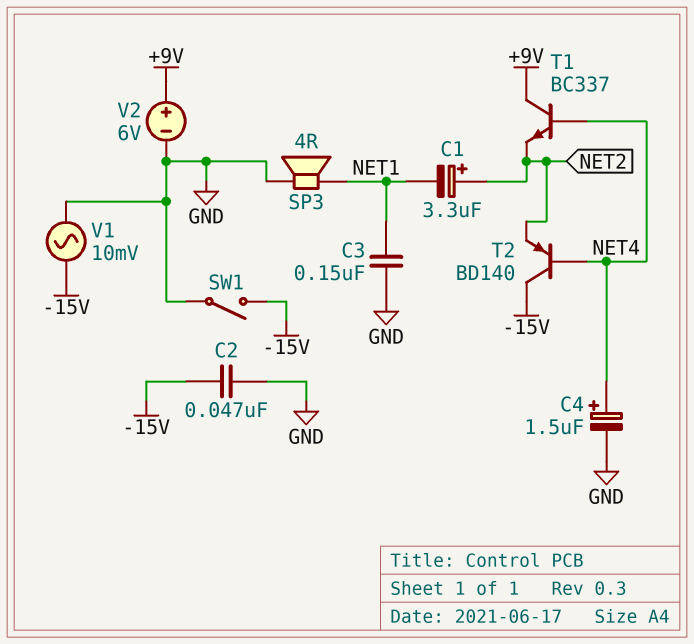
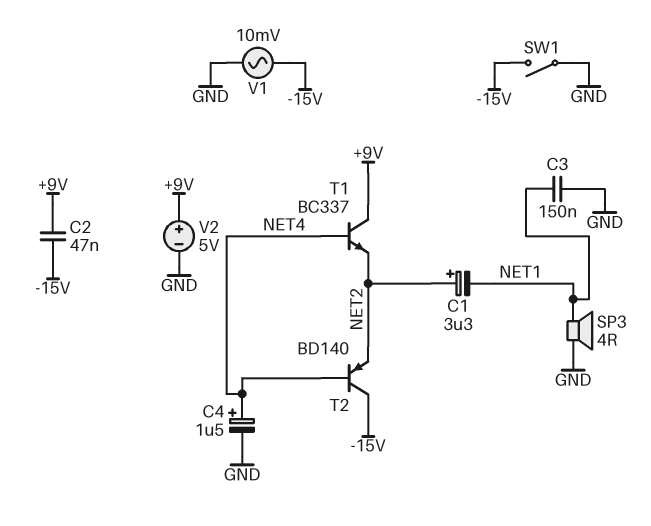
C2: 47nF (-15V, GND) -> 47nF (+9V, -15V)
V2: 6V (plus +9V, minus GND) -> 5V (plus +9V, minus GND)

